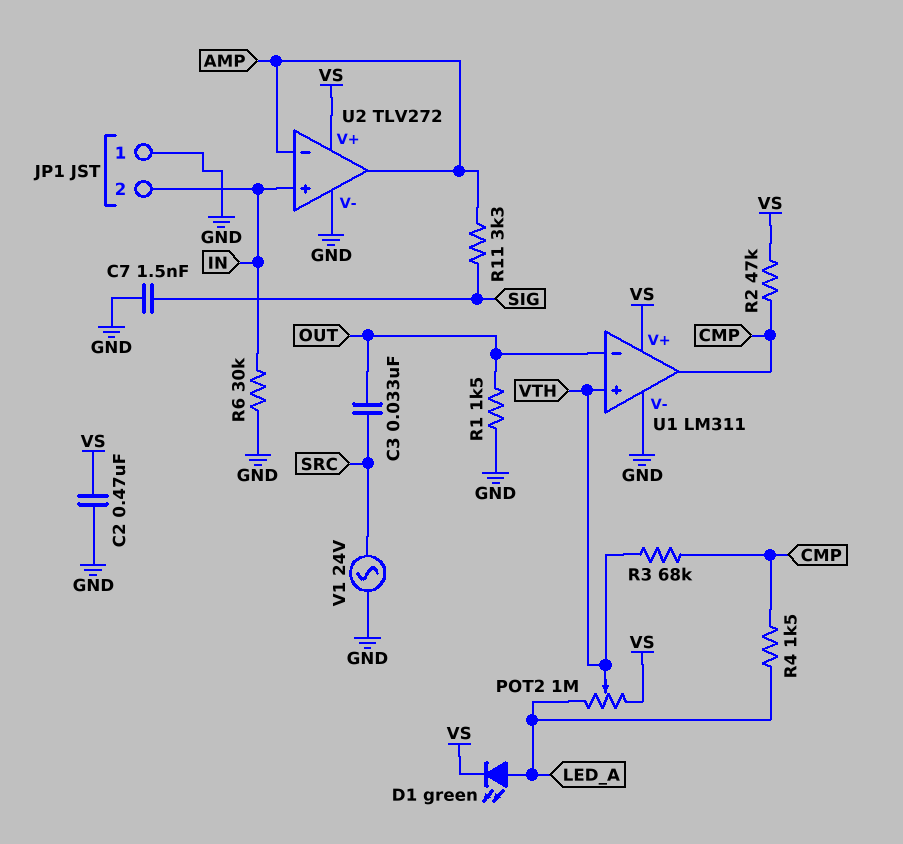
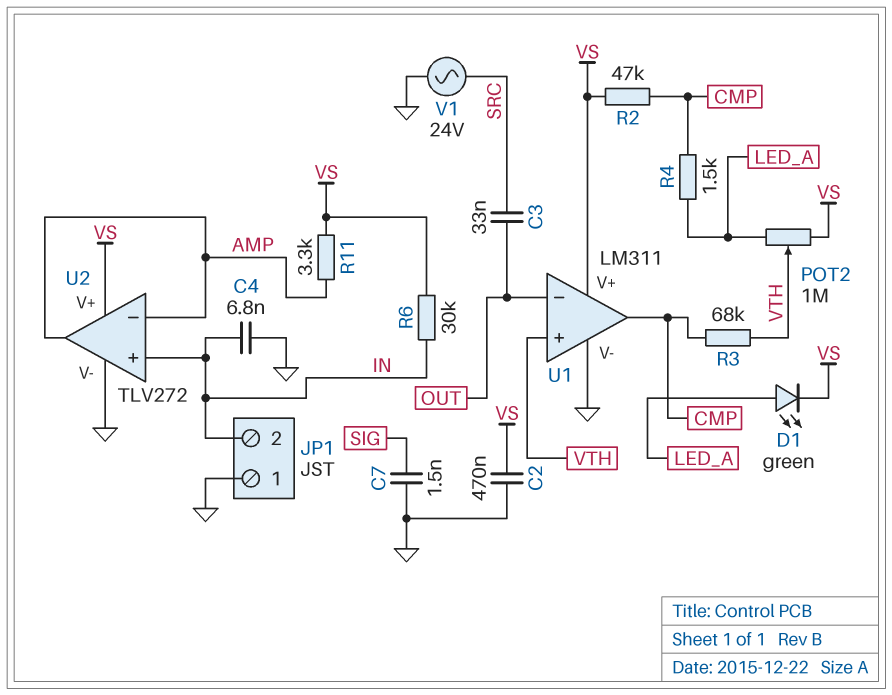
C4: none -> 6.8nF (GND, IN)
R1: 1.5k (GND, OUT) -> none
R6: 30k (GND, IN) -> 30k (IN, VS)
R11: 3.3k (AMP, SIG) -> 3.3k (AMP, VS)

